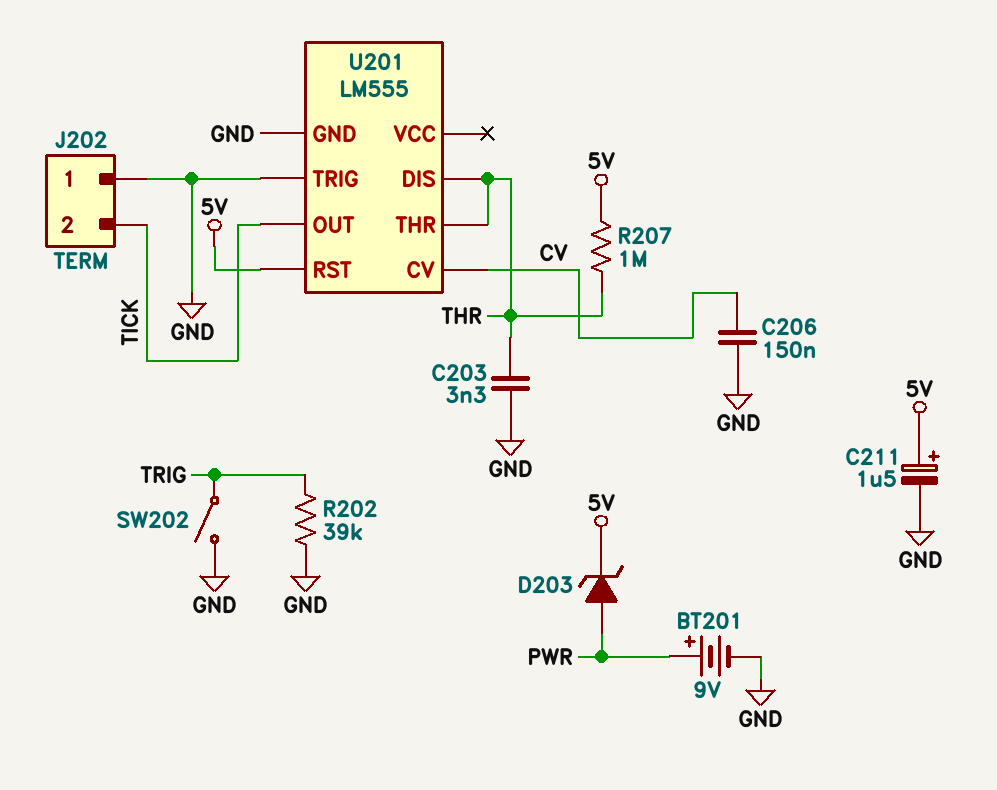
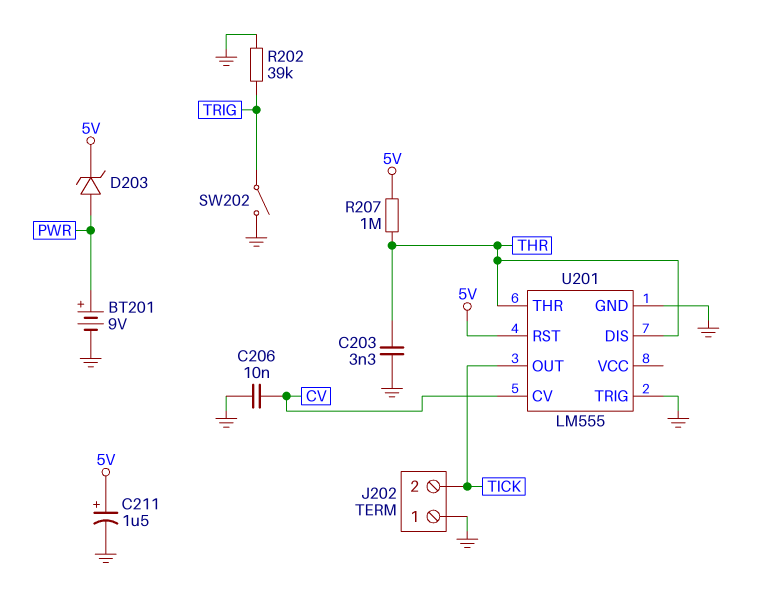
C206: 150nF (CV, GND) -> 10nF (CV, GND)

